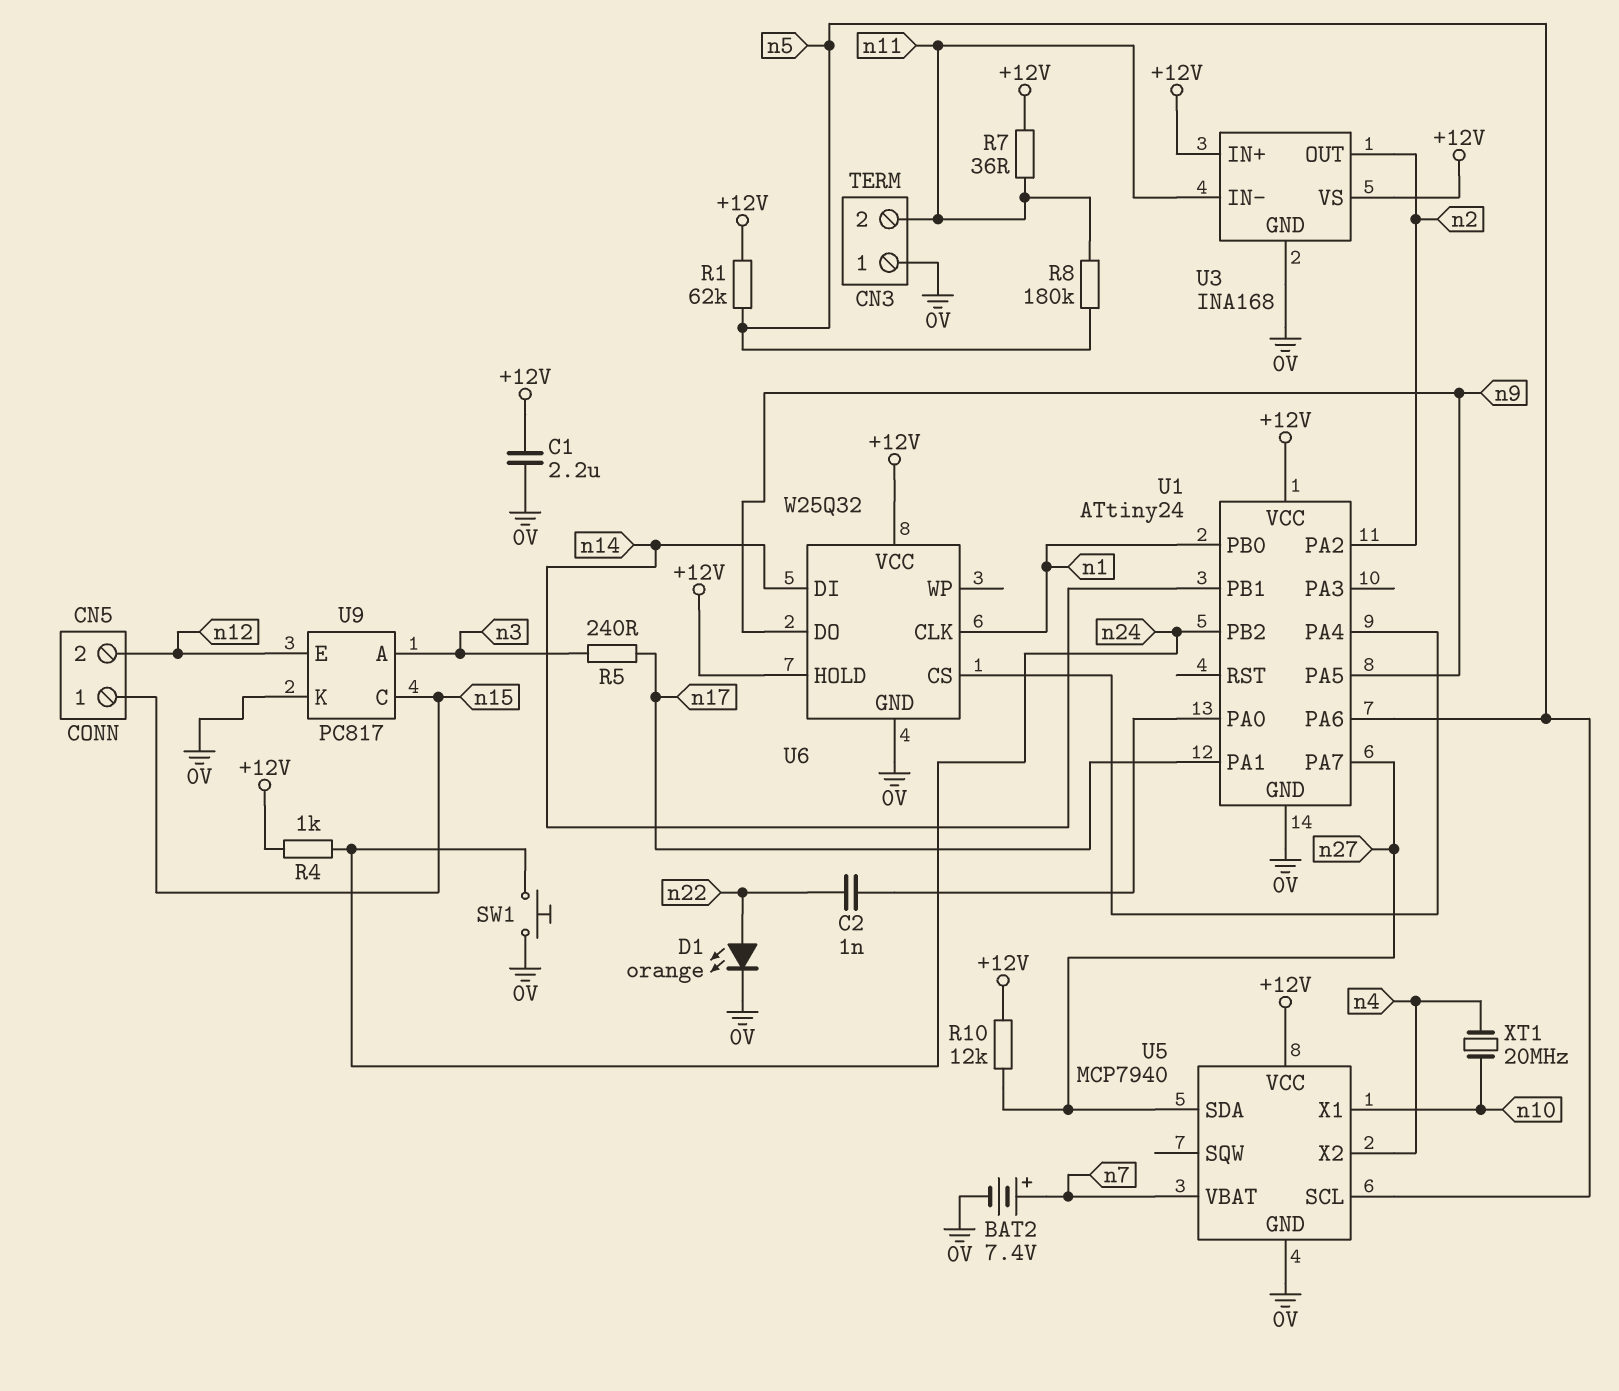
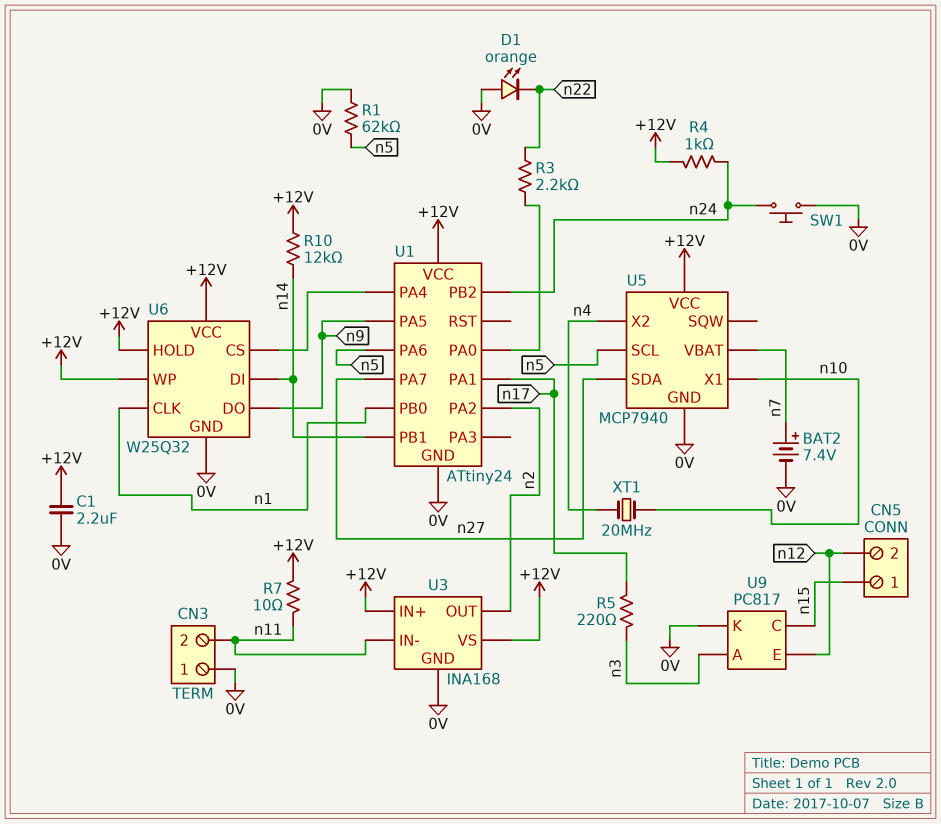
C2: 1nF (U1/PA0, n22) -> none
D1: LED orange (A n22, K 0V) -> LED orange (A 0V, K n22)
R1: 62k (+12V, n5) -> 62k (0V, n5)
R3: none -> 2.2k (U1/PA0, n22)
R5: 240 (n3, n17) -> 220 (n3, n17)
R7: 36 (+12V, n11) -> 10 (+12V, n11)
R8: 180k (n5, n11) -> none
R10: 12k (+12V, n27) -> 12k (+12V, n14)
U6 pin WP: none -> +12V

